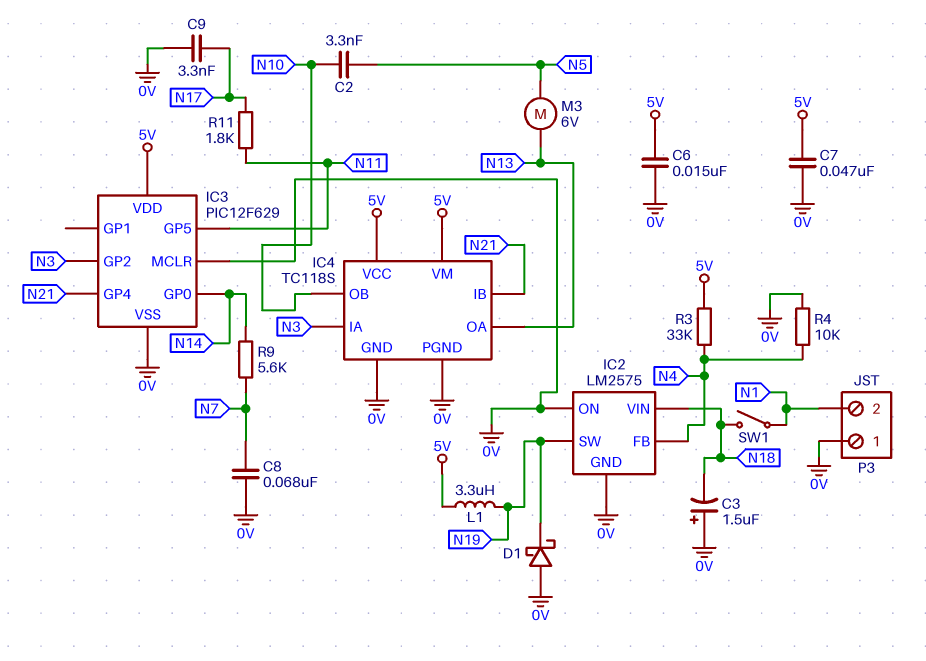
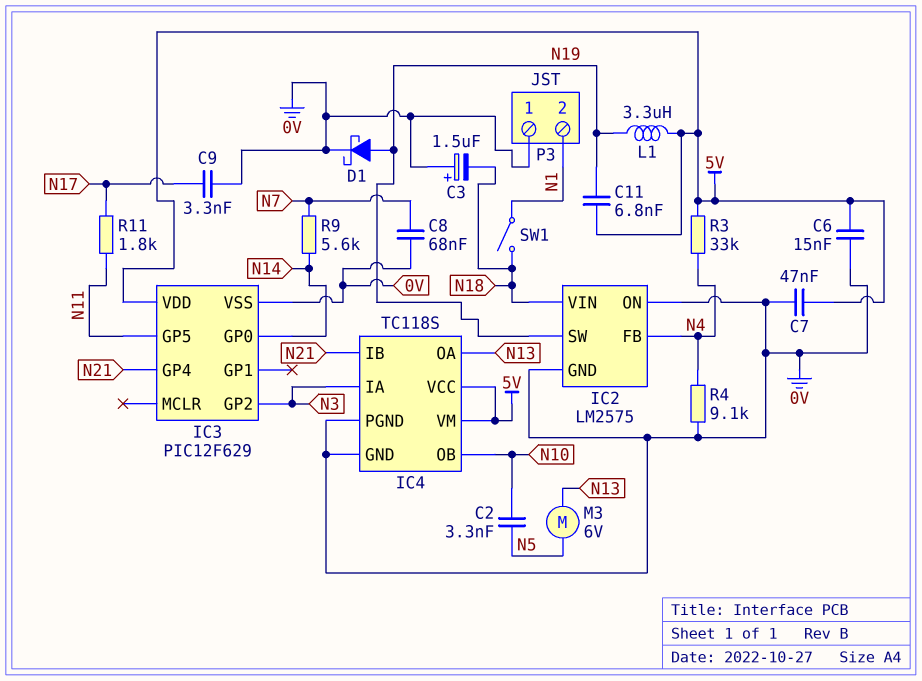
C11: none -> 6.8nF (5V, N19)
D1: schottky (A 0V, K N19) -> schottky (A N19, K 0V)
IC3 pin MCLR: 0V -> none
R4: 10k (0V, N4) -> 9.1k (0V, N4)

